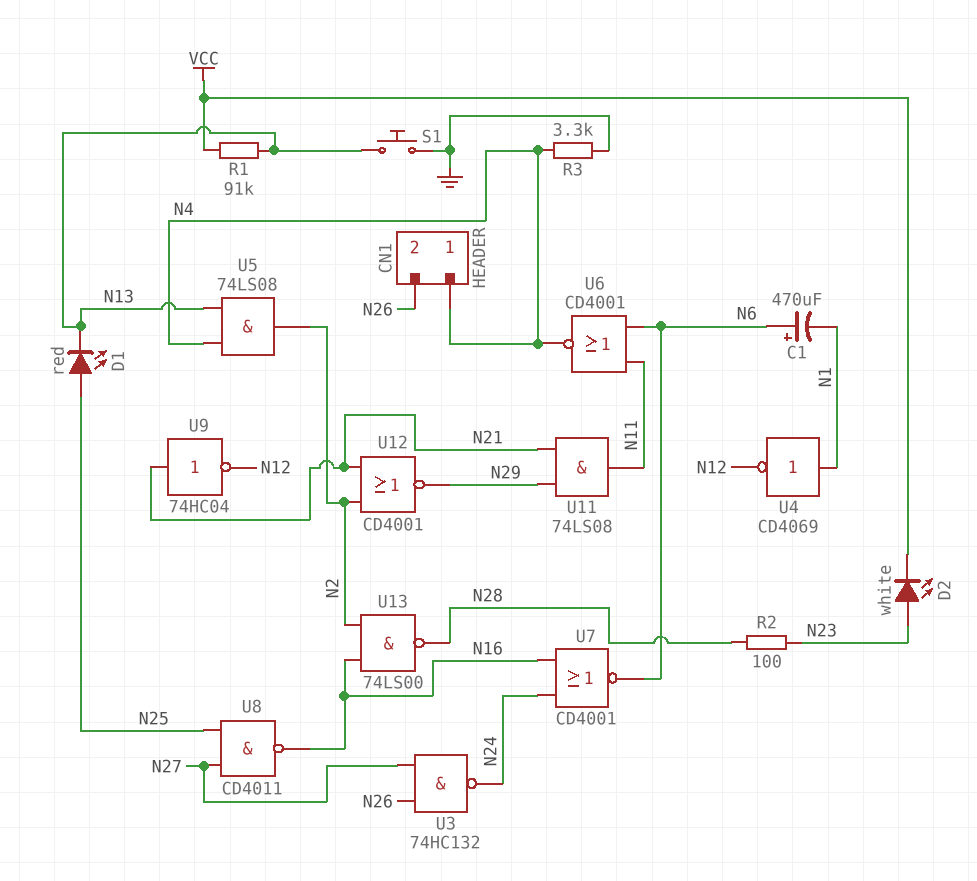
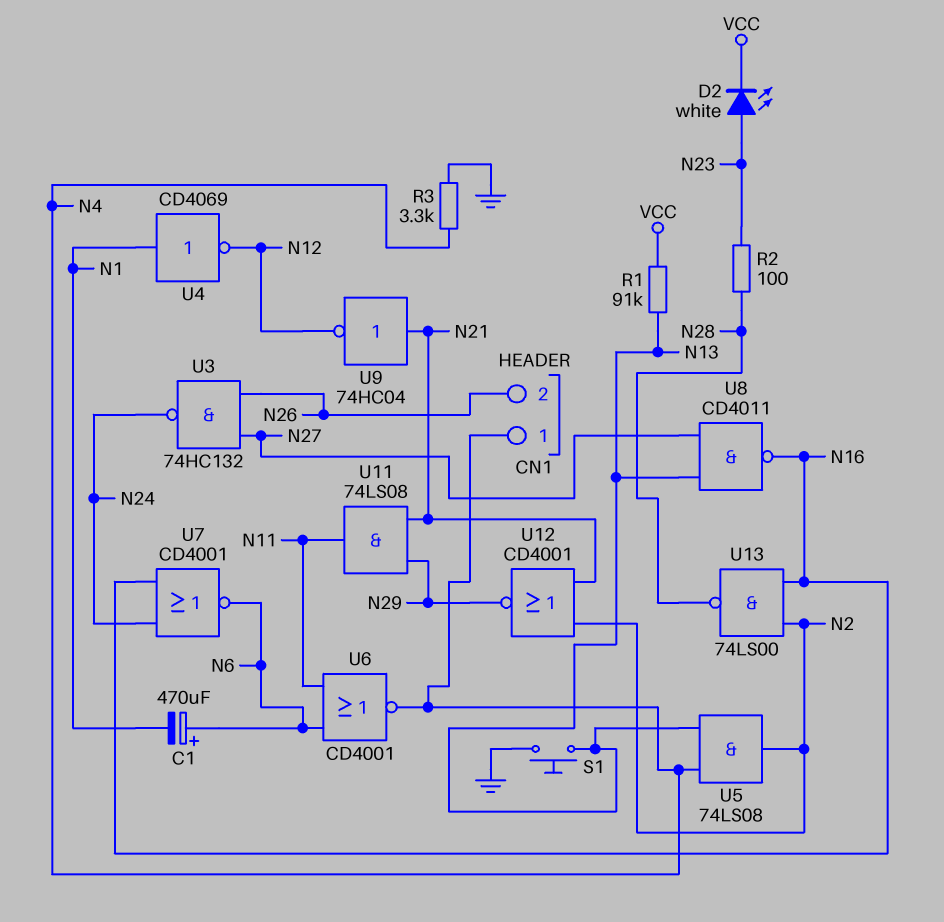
D1: LED red (A N25, K N13) -> none
U8: NAND CD4011 (in N25, in N27, out N16) -> NAND CD4011 (in N13, in N27, out N16)

